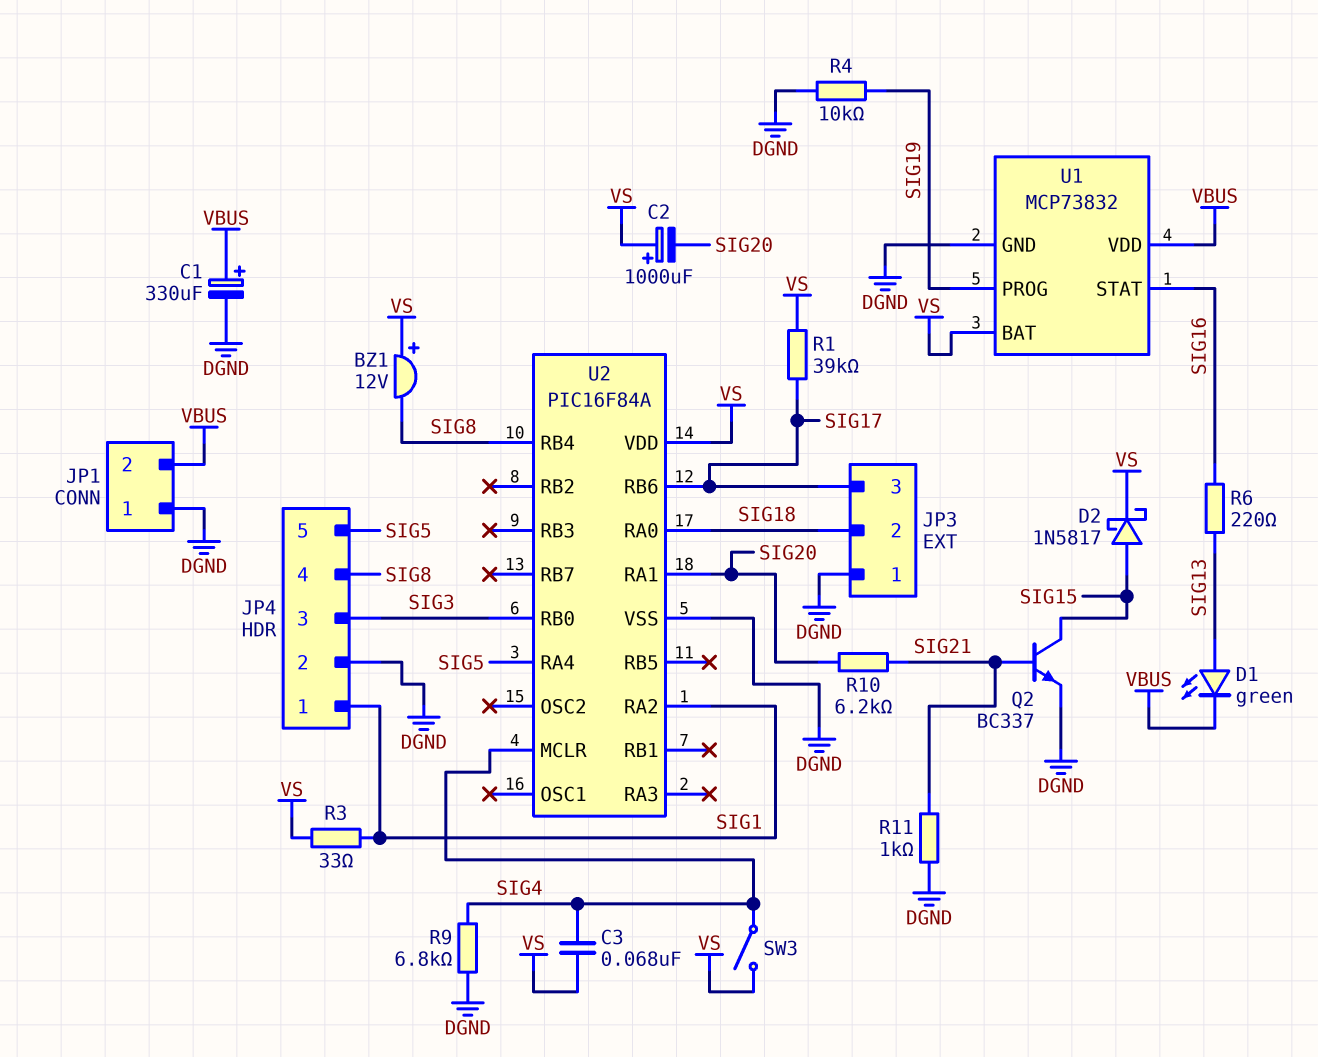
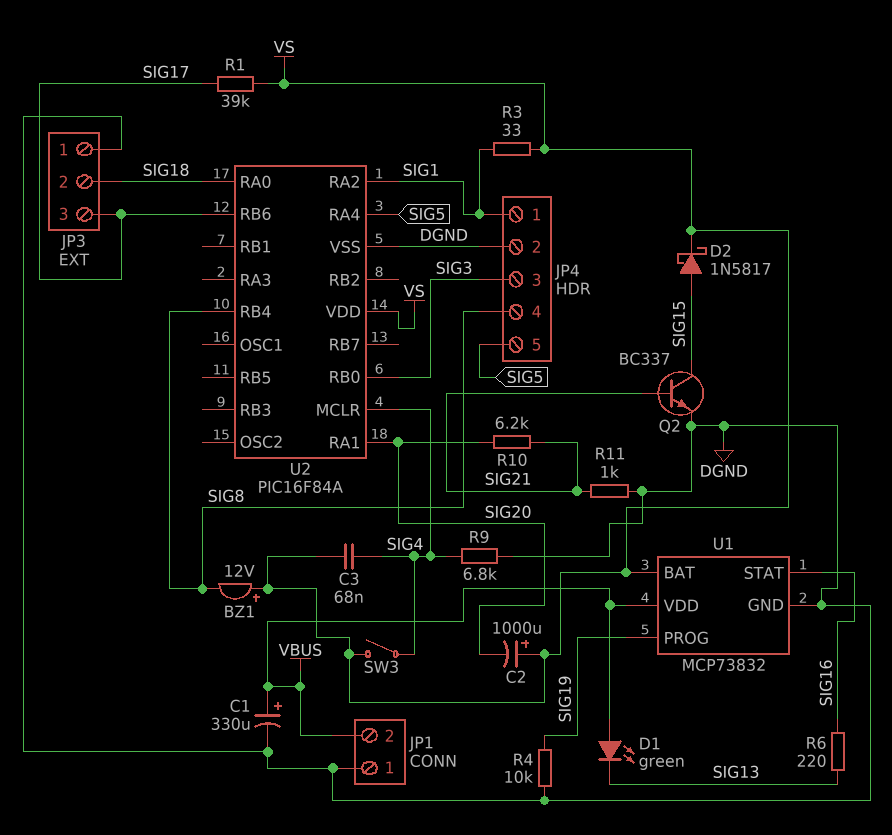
D1: LED green (A SIG13, K VBUS) -> LED green (A VBUS, K SIG13)

